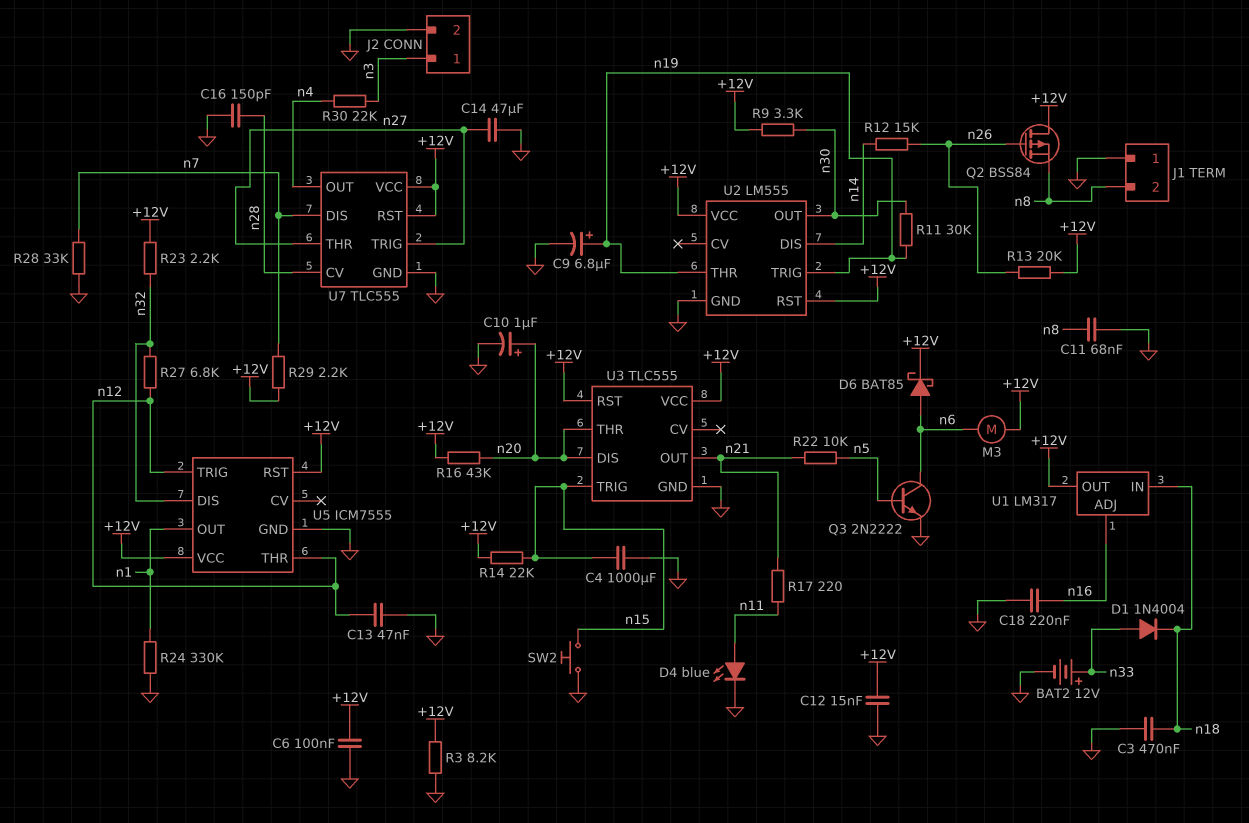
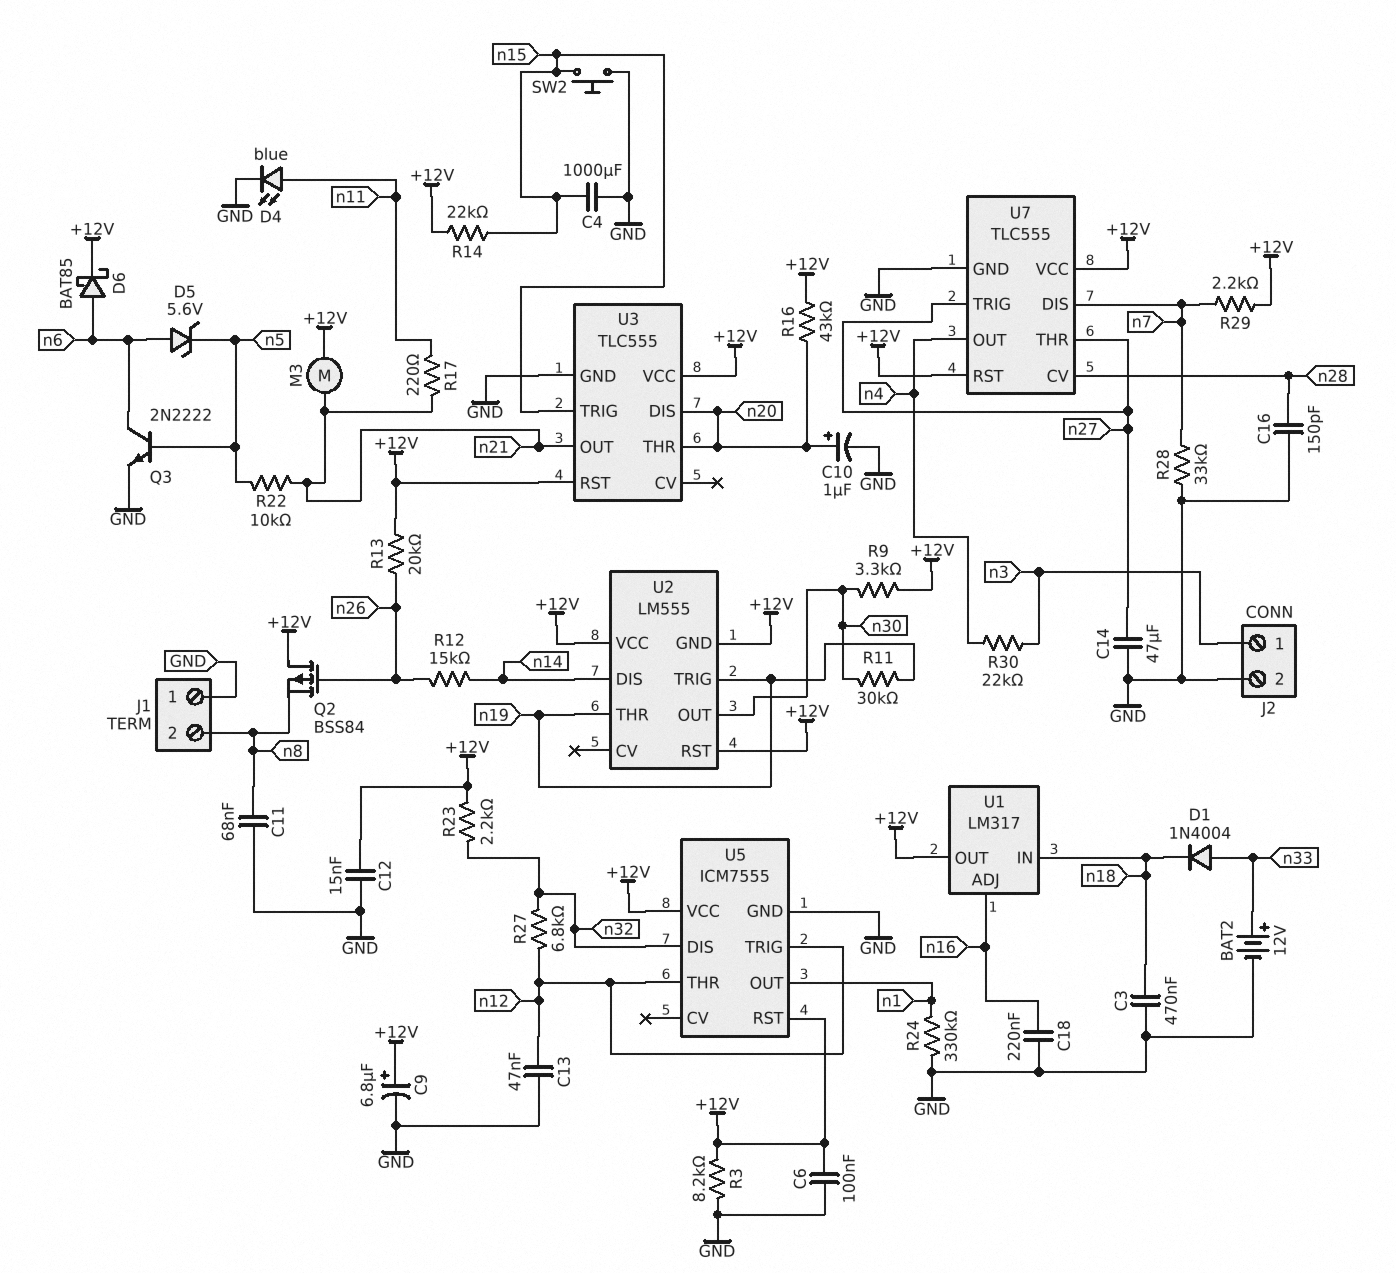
C9: 6.8uF (plus n19, minus GND) -> 6.8uF (plus +12V, minus GND)
D5: none -> zener 5.6V (A n6, K n5)
M3: motor (+12V, n6) -> motor (+12V, n21)
U2 pin GND: GND -> +12V

